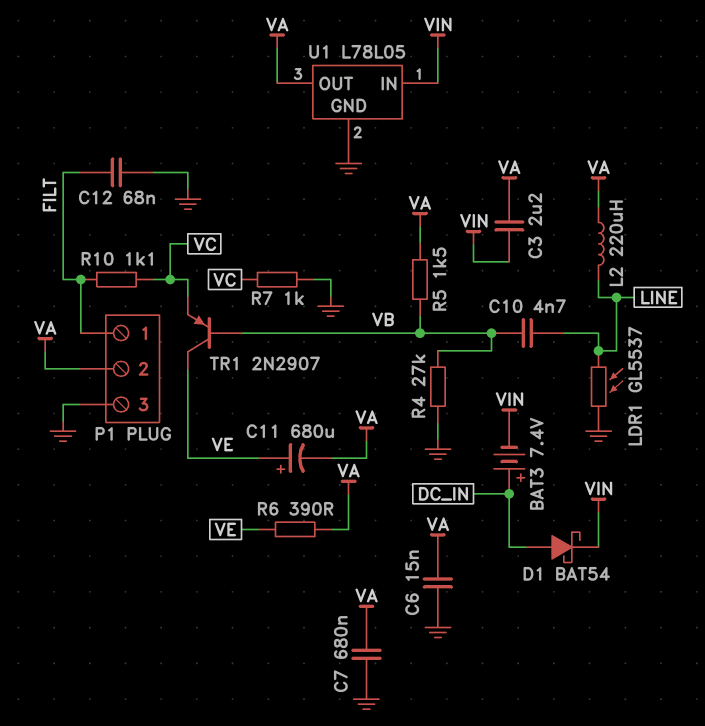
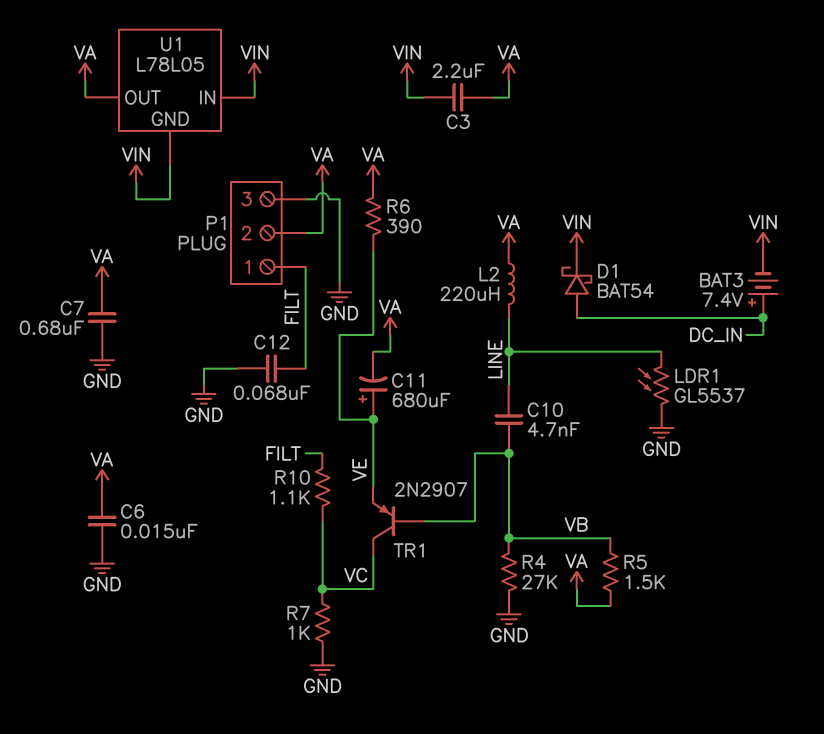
TR1: PNP 2N2907 (B VB, C VE, E VC) -> PNP 2N2907 (B VB, C VC, E VE)
U1 pin GND: GND -> VIN

